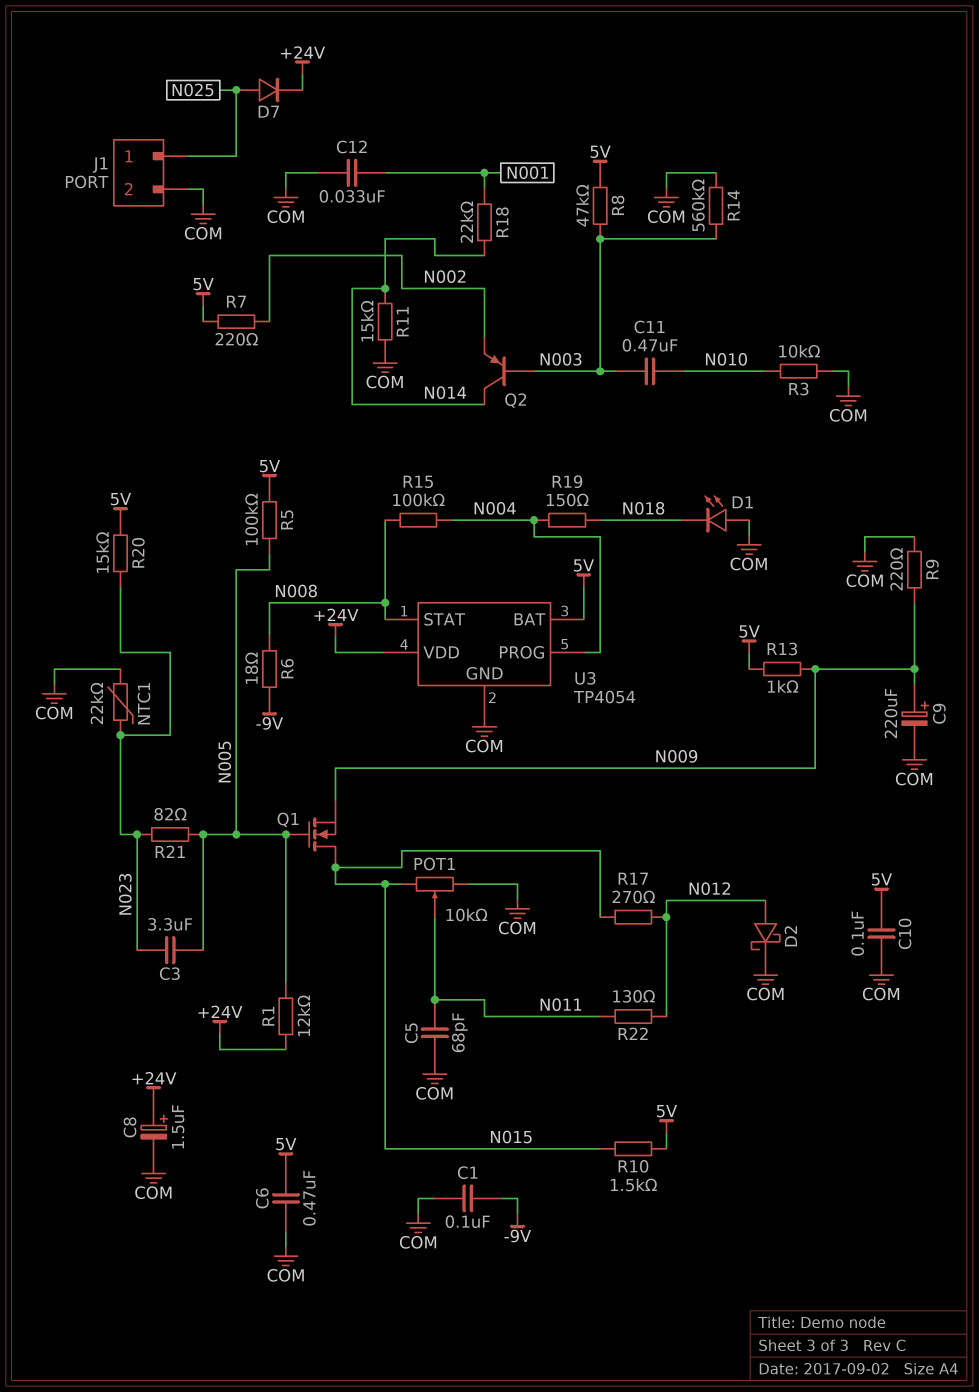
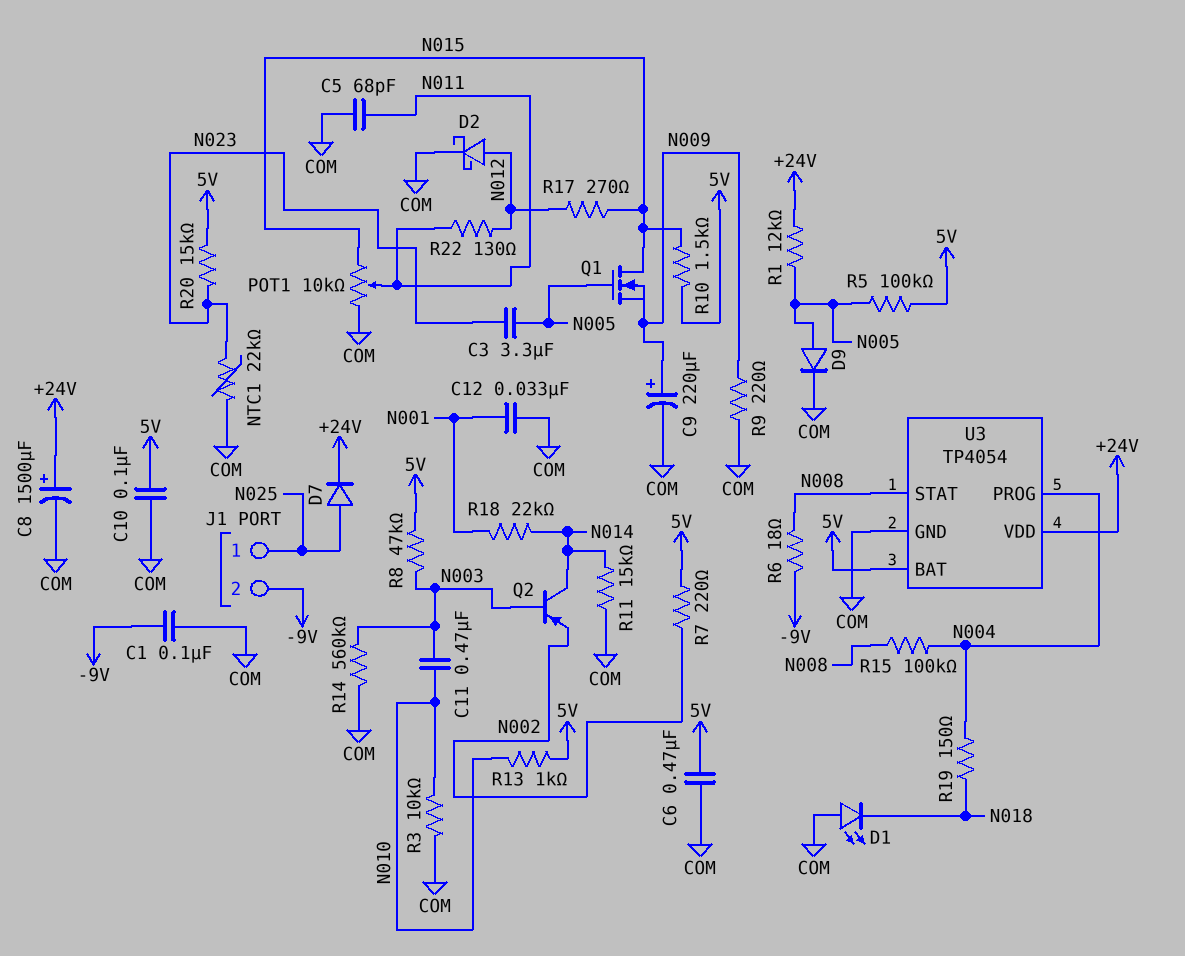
C8: 1.5uF (plus +24V, minus COM) -> 1500uF (plus +24V, minus COM)
D9: none -> diode (A N005, K COM)
J1 pin 2: COM -> -9V
R13: 1k (5V, N009) -> 1k (5V, N010)
R21: 82 (N005, N023) -> none

